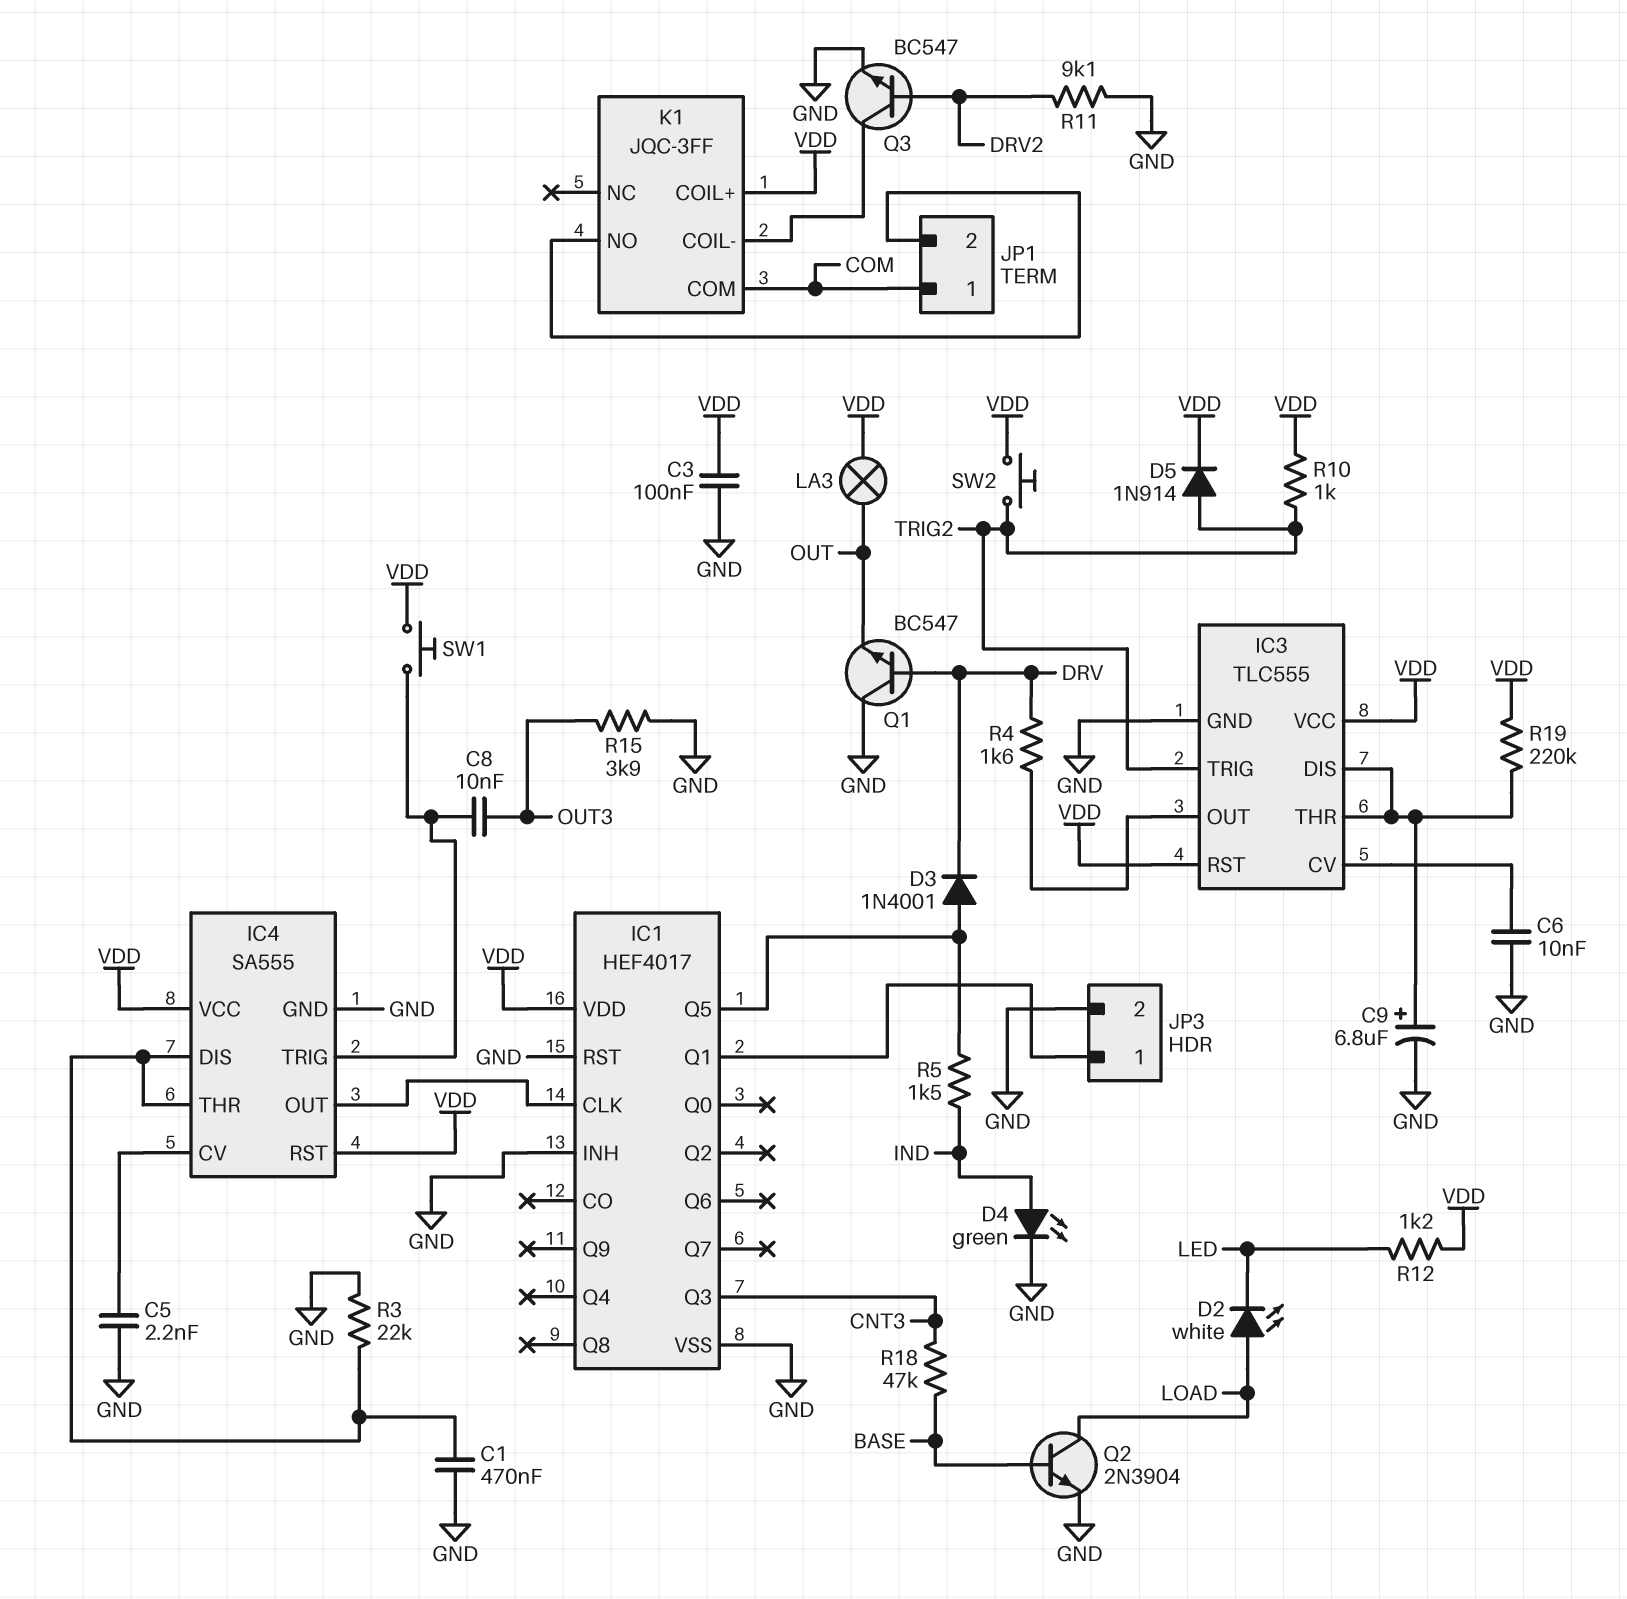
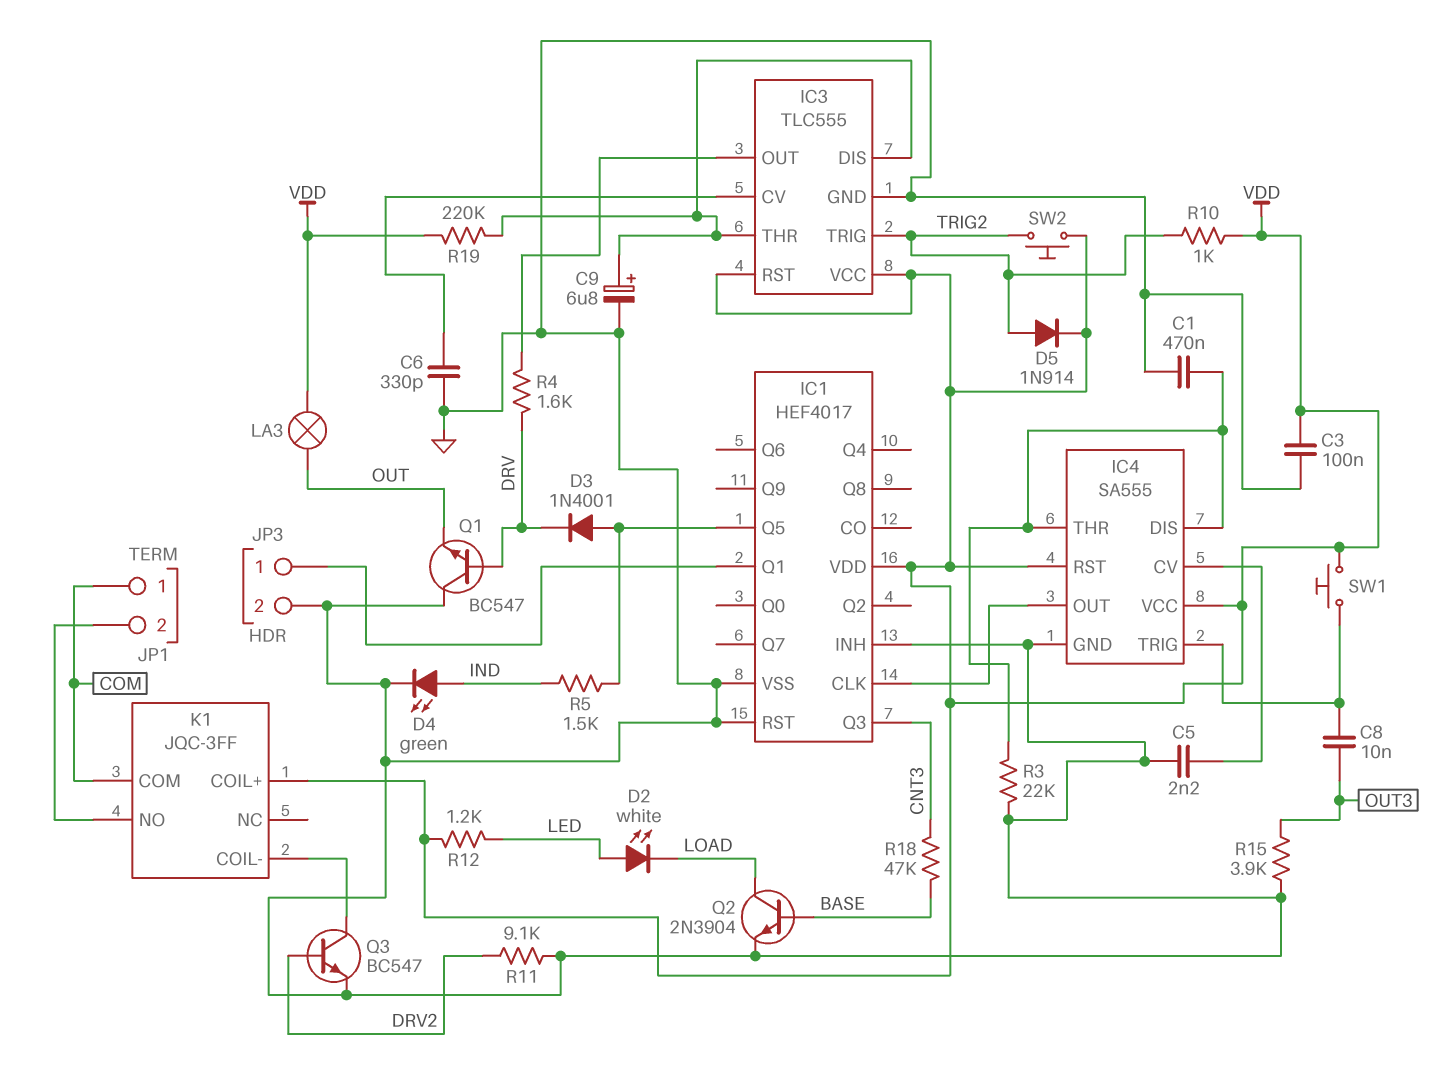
C6: 10nF (GND, IC3/CV) -> 330pF (GND, IC3/CV)
D2: LED white (A LOAD, K LED) -> LED white (A LED, K LOAD)

